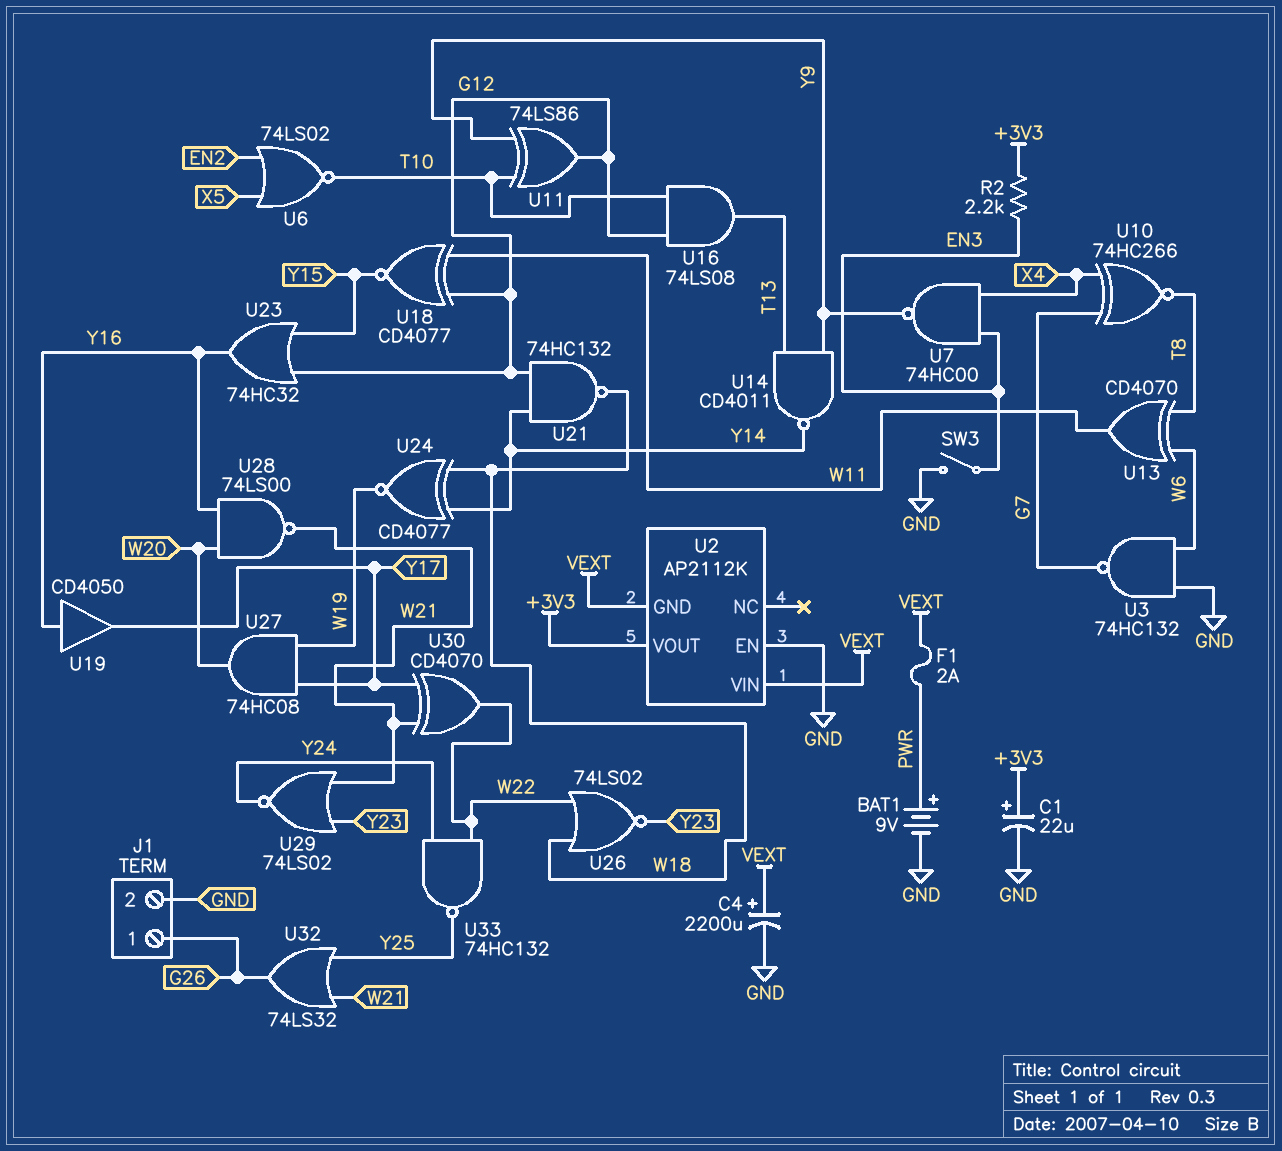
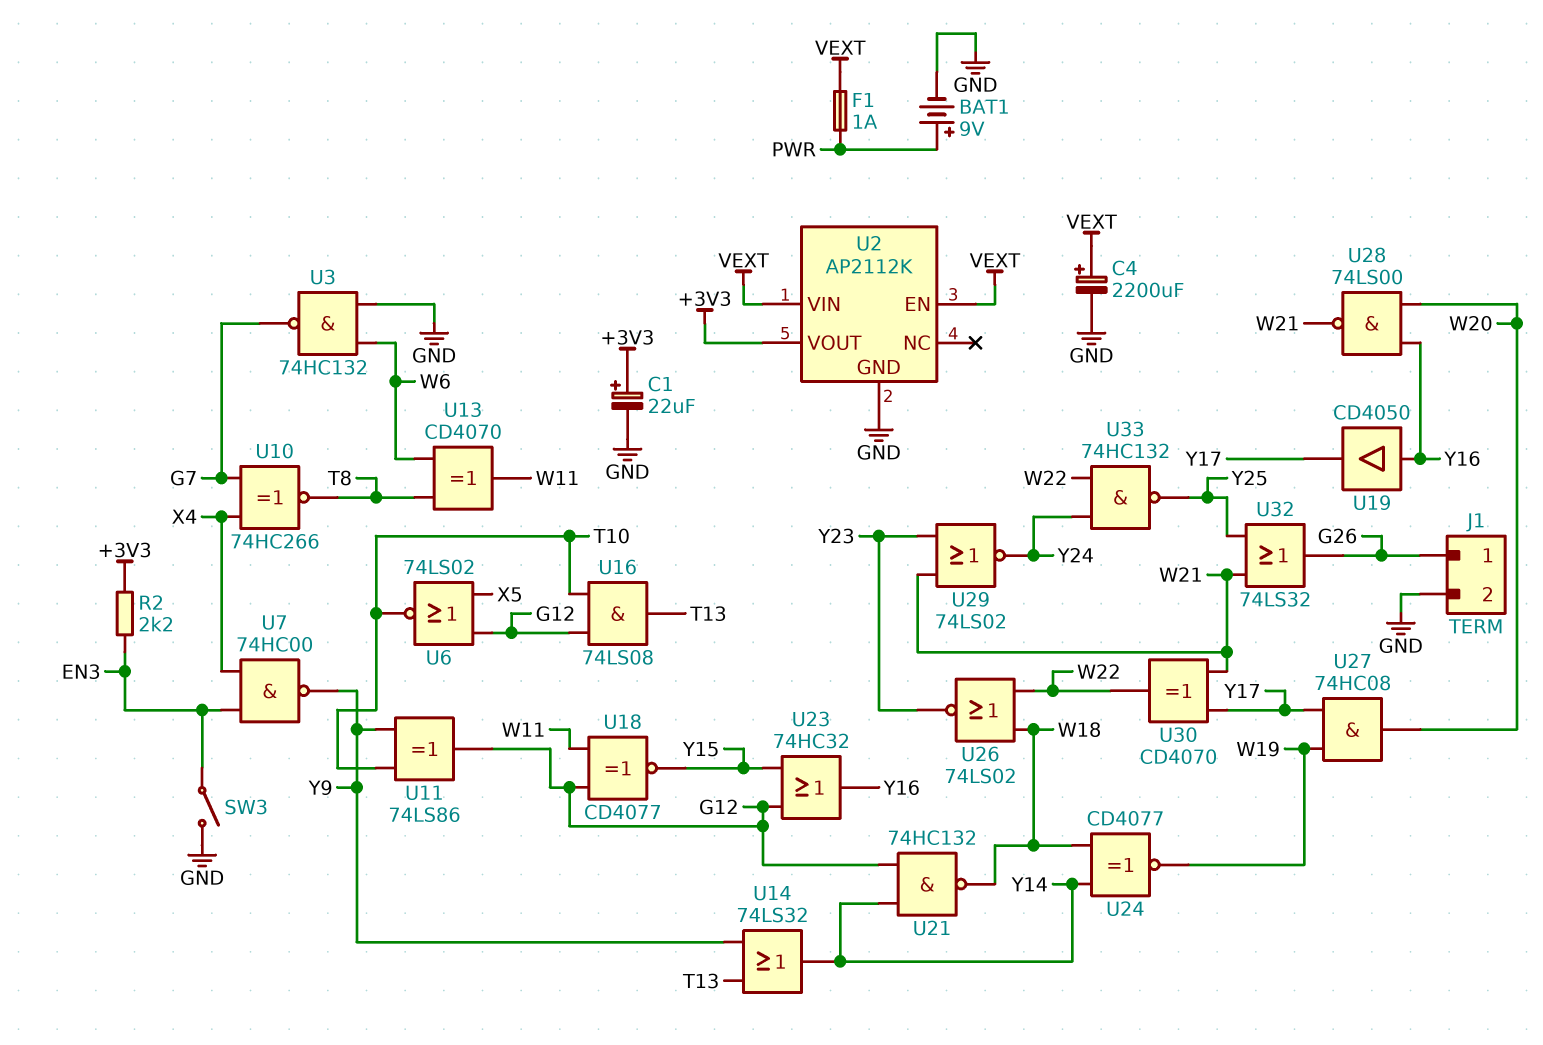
F1: 2A (PWR, VEXT) -> 1A (PWR, VEXT)
U2 pin EN: GND -> VEXT
U2 pin GND: VEXT -> GND
U6: NOR 74LS02 (in EN2, in X5, out T10) -> NOR 74LS02 (in G12, in X5, out T10)
U14: NAND CD4011 (in T13, in Y9, out Y14) -> OR 74LS32 (in T13, in Y9, out Y14)

